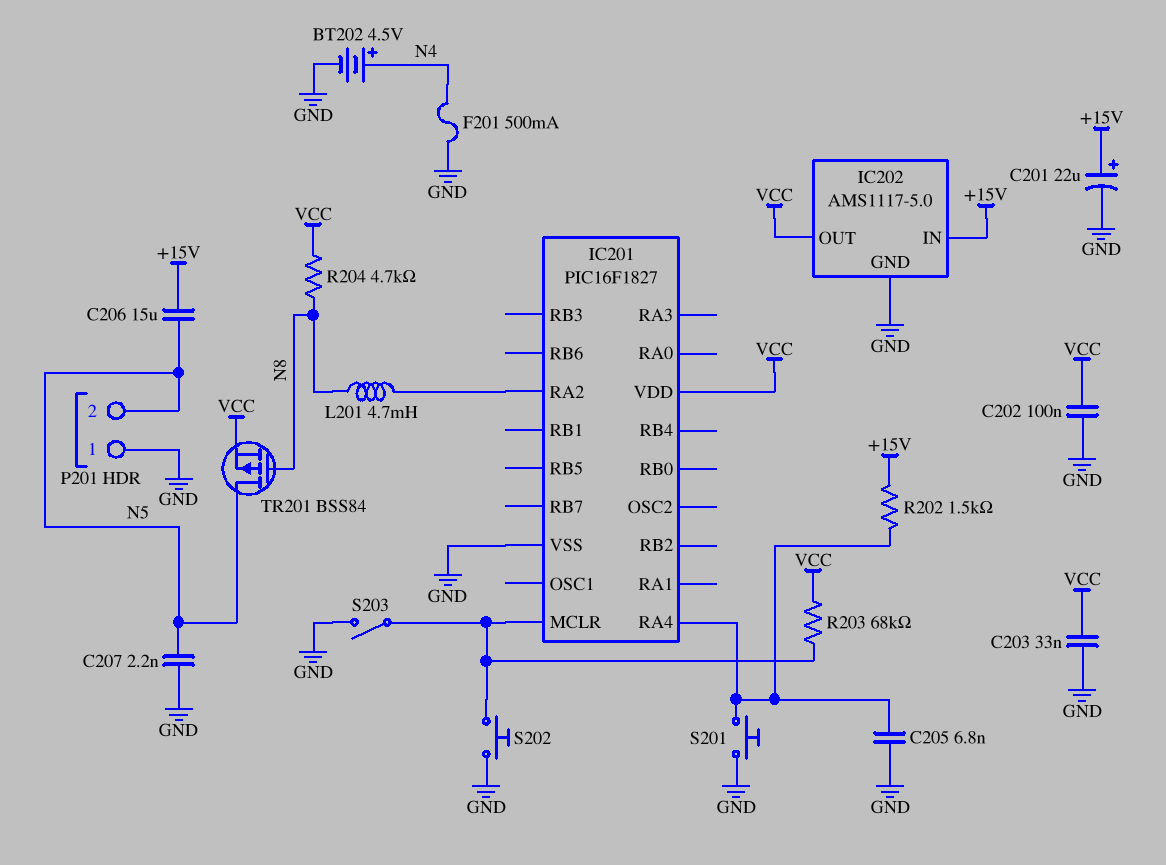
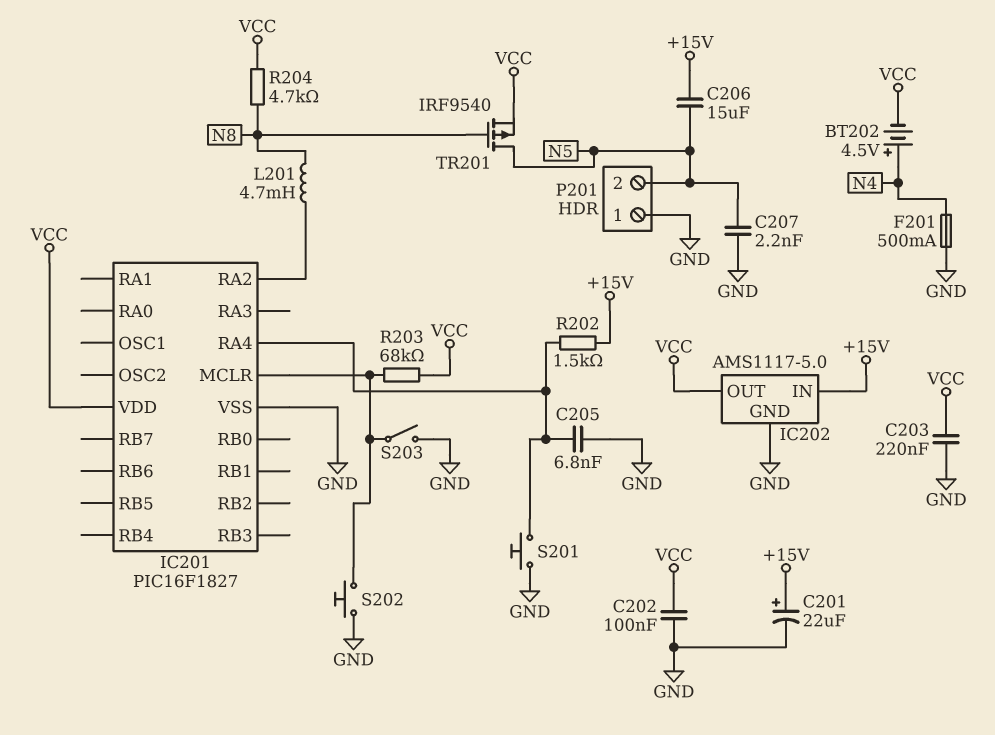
BT202: 4.5V (plus N4, minus GND) -> 4.5V (plus N4, minus VCC)
C203: 33nF (GND, VCC) -> 220nF (GND, VCC)
TR201: PMOS BSS84 (G N8, D N5, S VCC) -> PMOS IRF9540 (G N8, D N5, S VCC)

